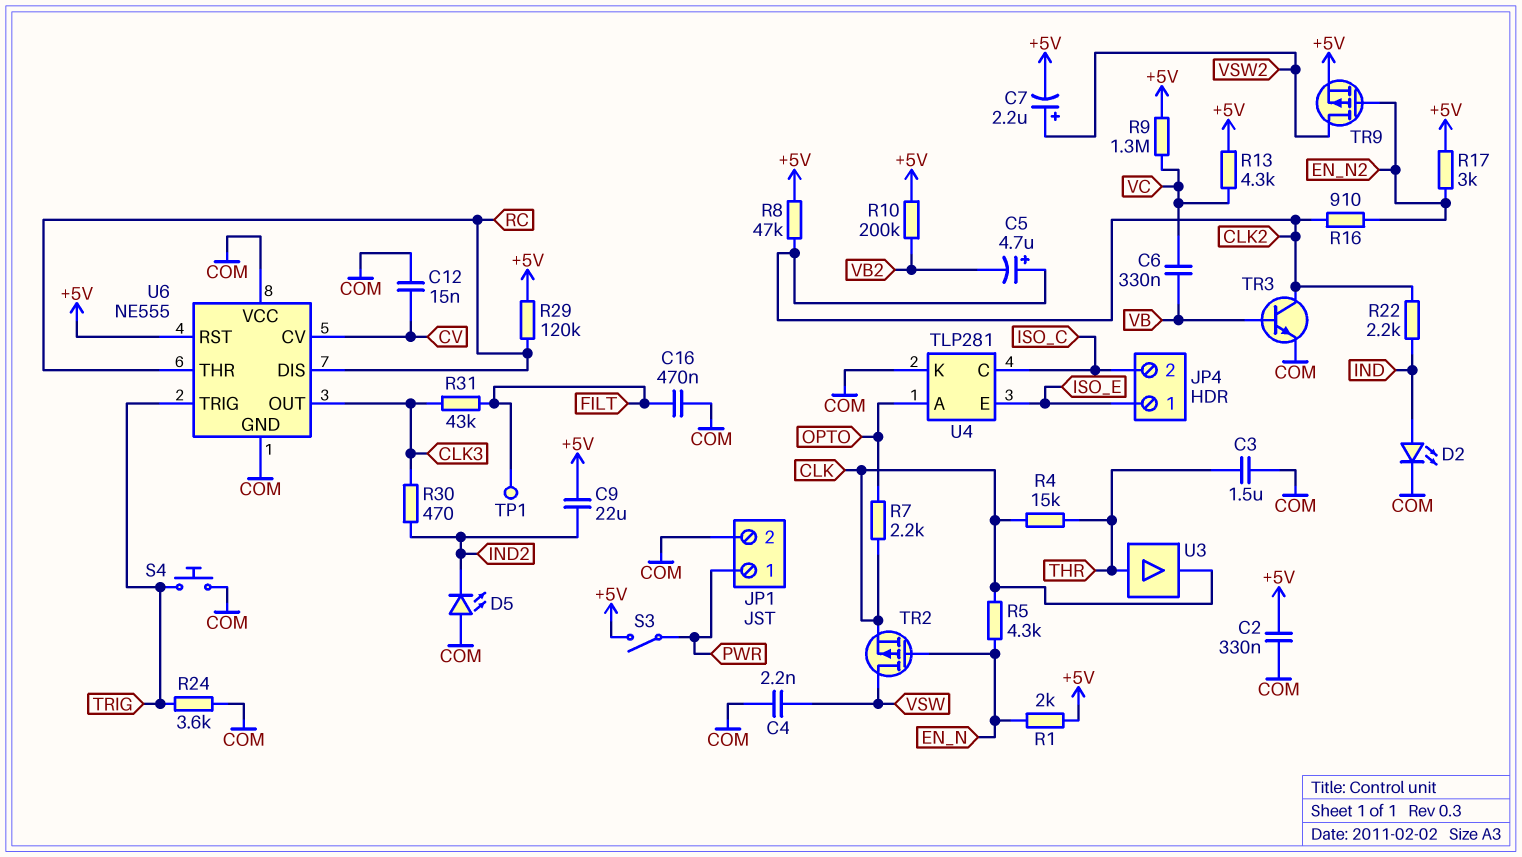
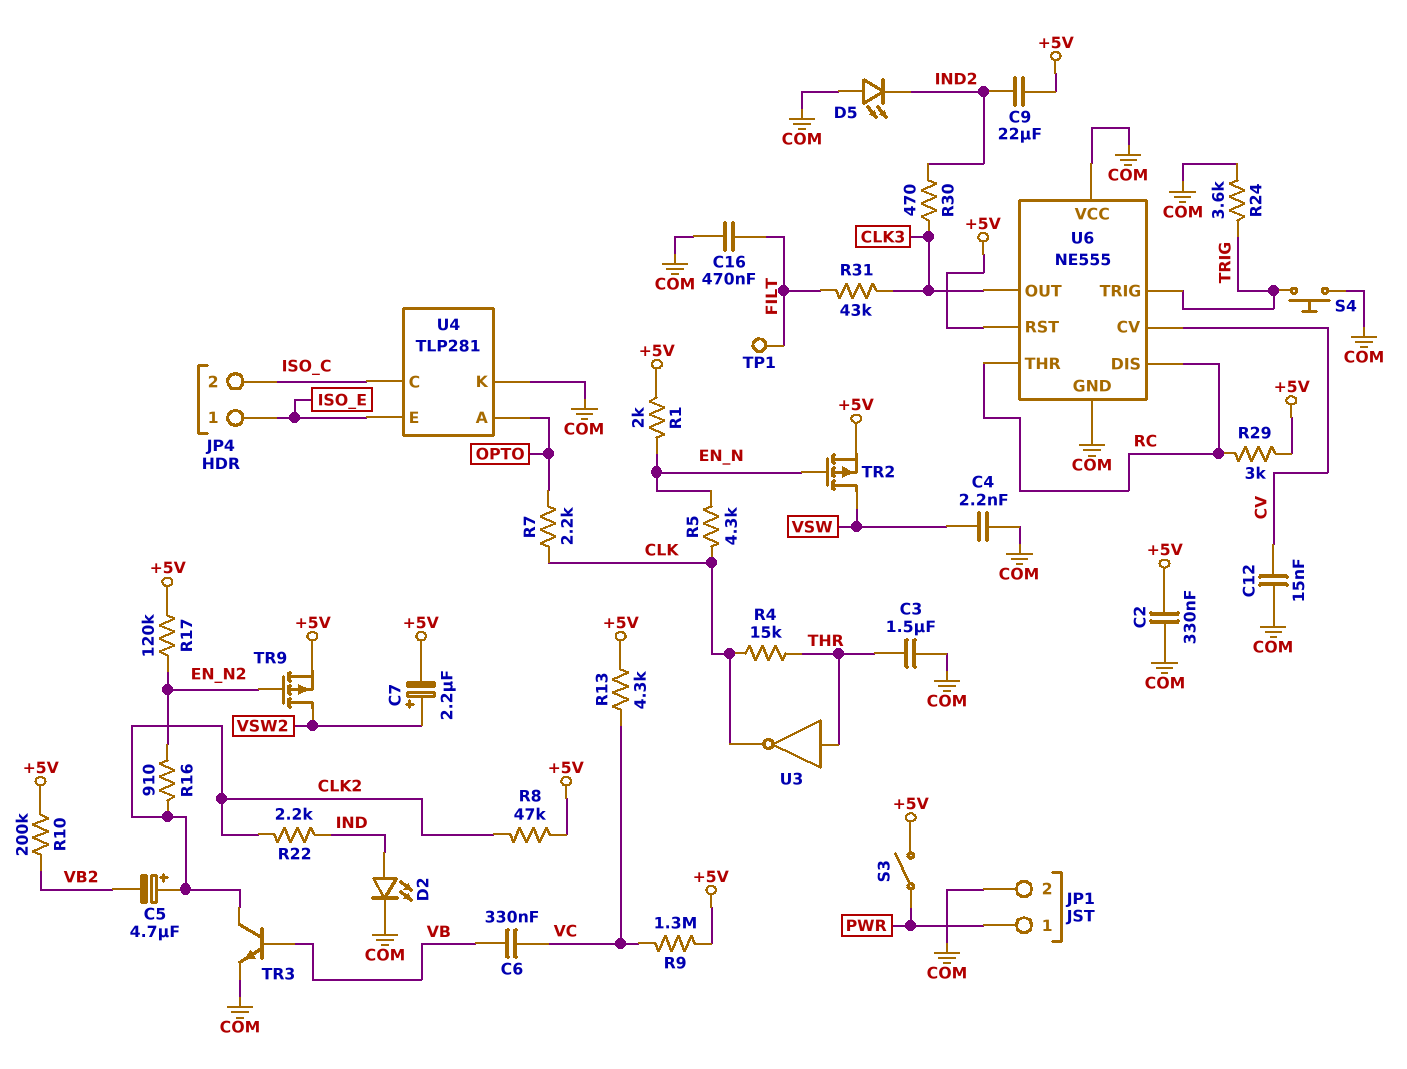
R17: 3k (+5V, EN_N2) -> 120k (+5V, EN_N2)
R29: 120k (+5V, RC) -> 3k (+5V, RC)
TR2: PMOS (G EN_N, D VSW, S CLK) -> PMOS (G EN_N, D VSW, S +5V)
U3: buffer (in THR, out CLK) -> NOT (in THR, out CLK)

